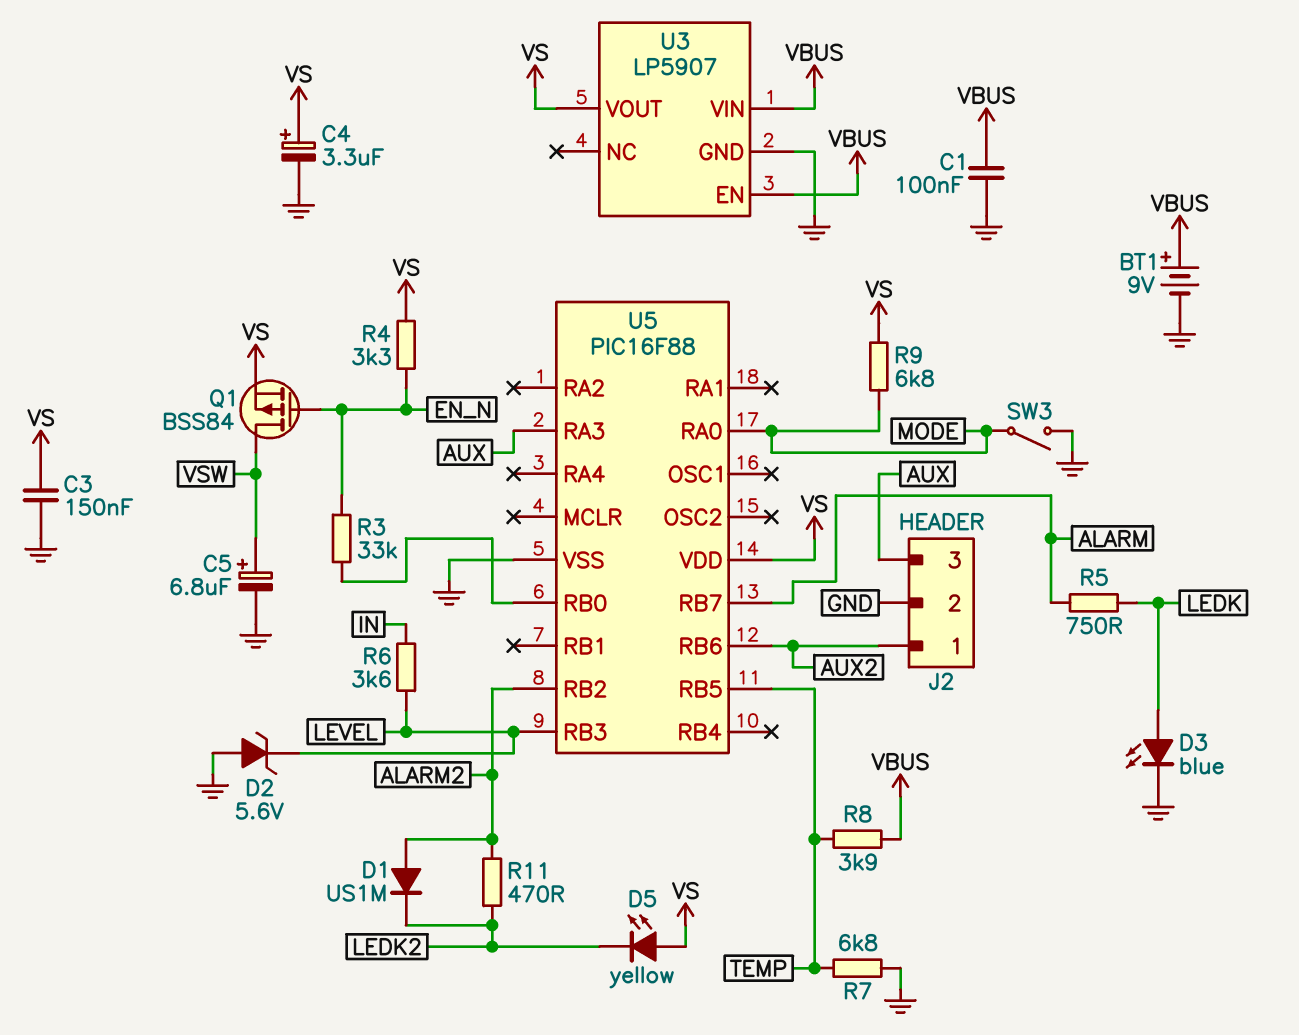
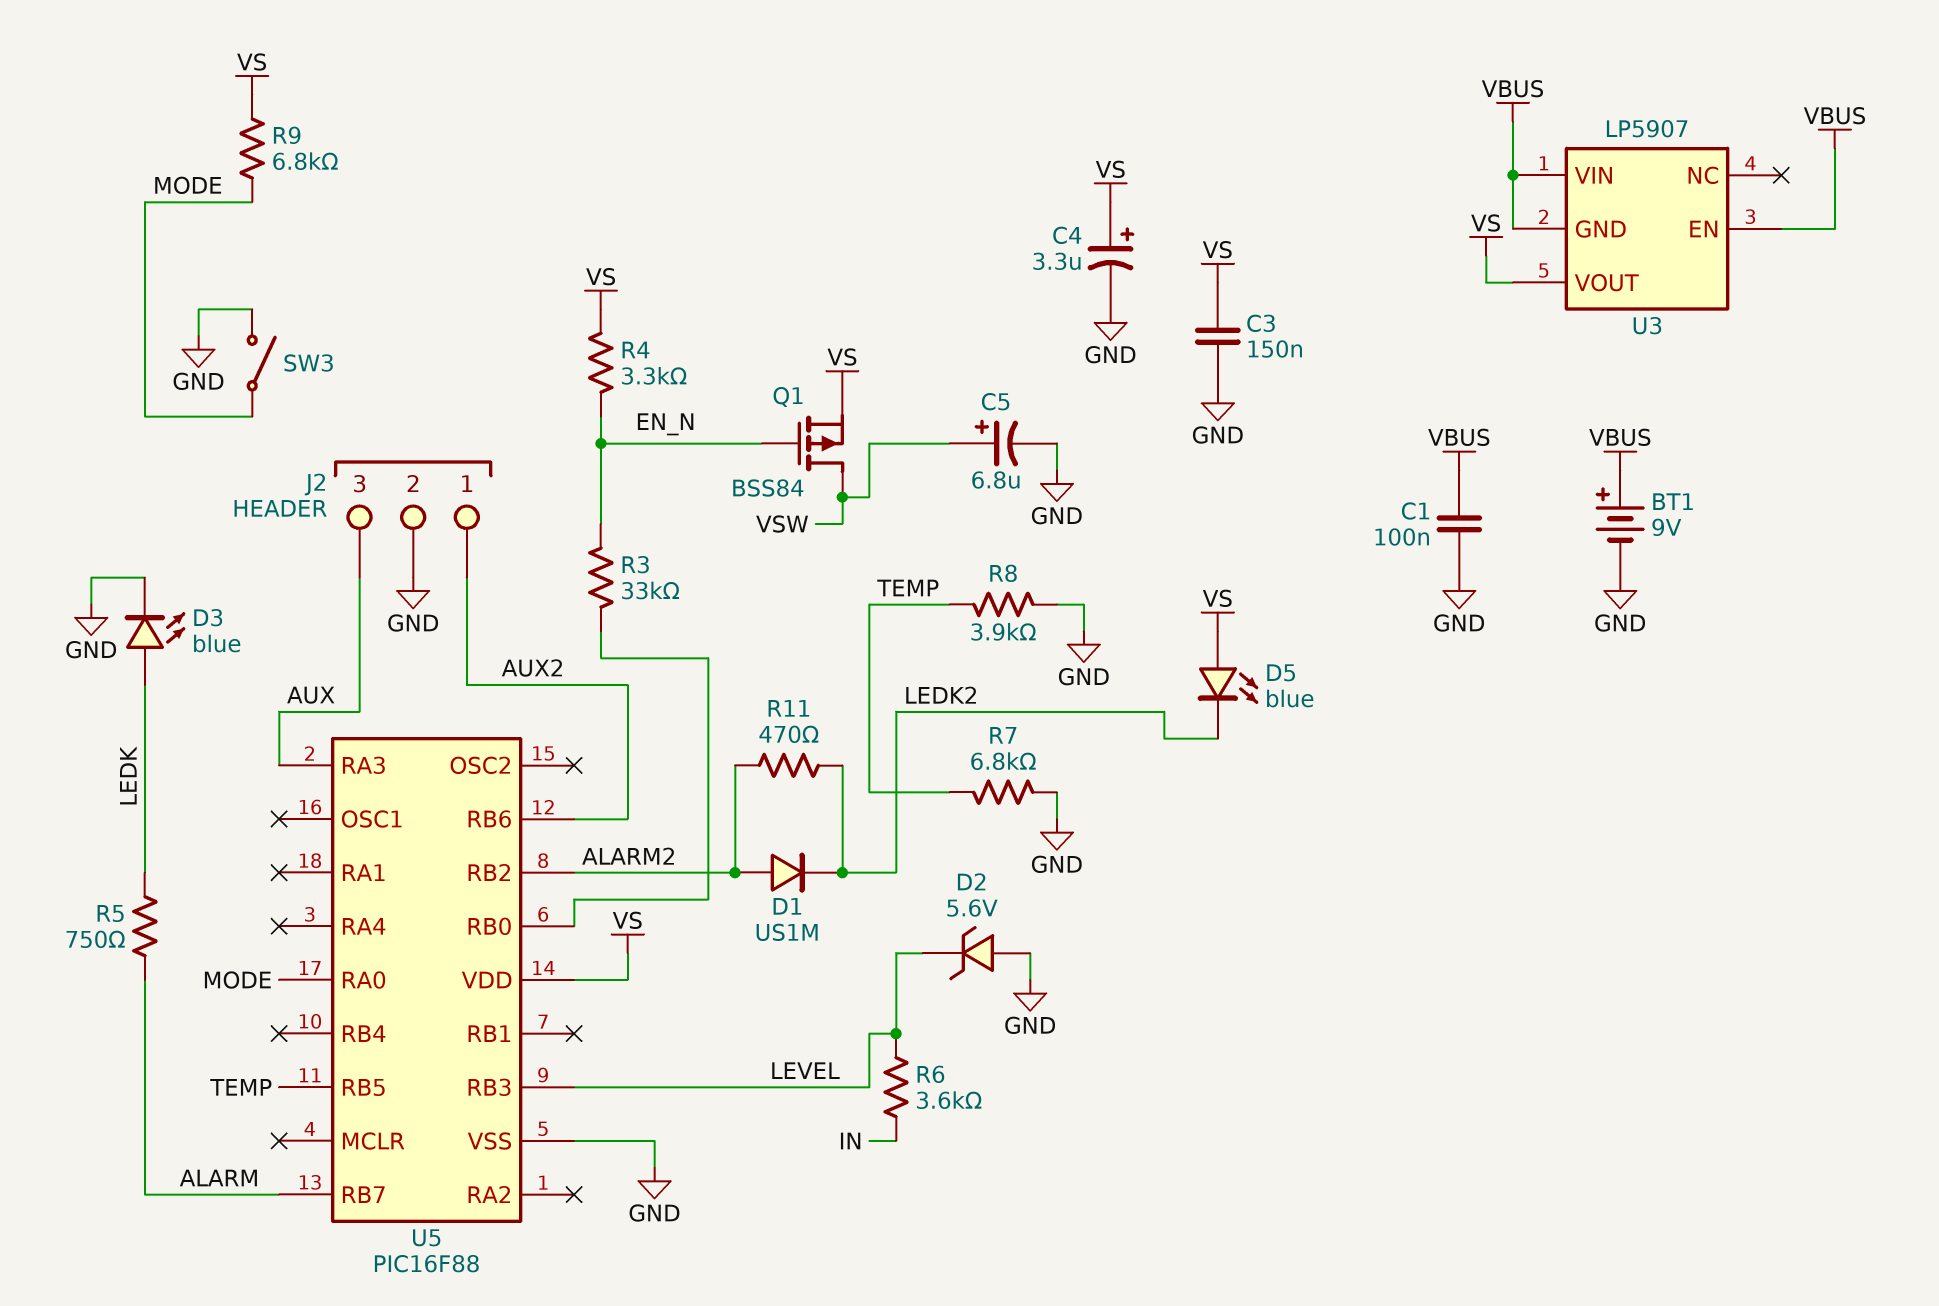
D5: LED yellow (A VS, K LEDK2) -> LED blue (A VS, K LEDK2)
R8: 3.9k (TEMP, VBUS) -> 3.9k (GND, TEMP)
U3 pin GND: GND -> VBUS

